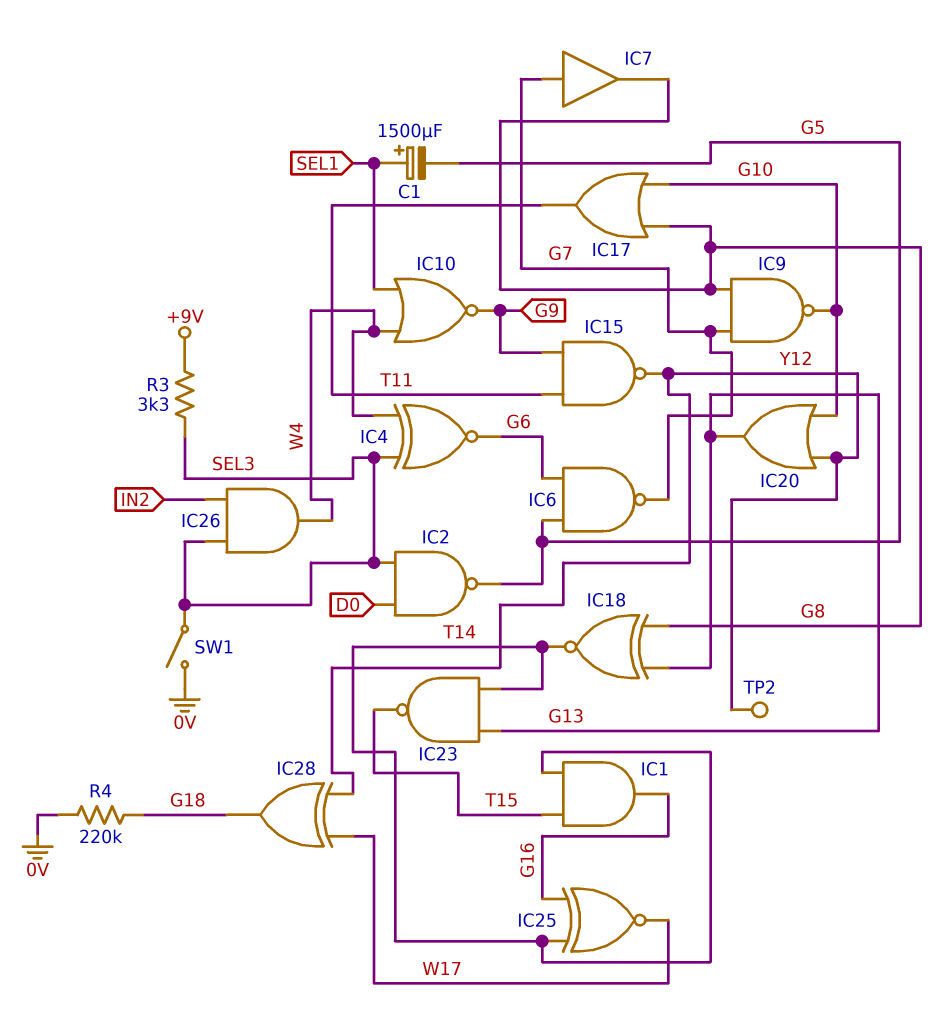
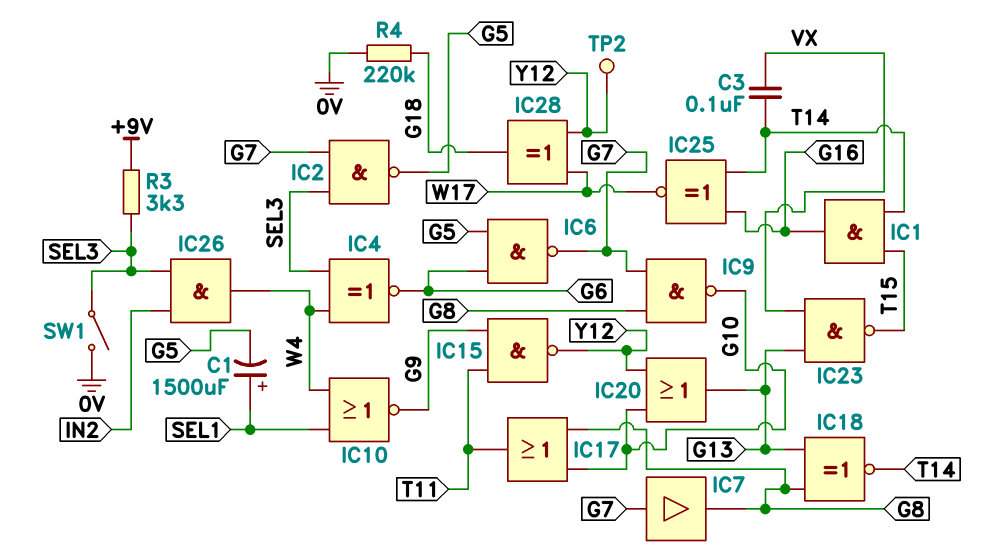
C3: none -> 100nF (T14, VX)
IC2: NAND (in D0, in SEL3, out G5) -> NAND (in G7, in SEL3, out G5)
IC23: NAND (in G13, in T14, out T15) -> NAND (in G13, in VX, out T15)

